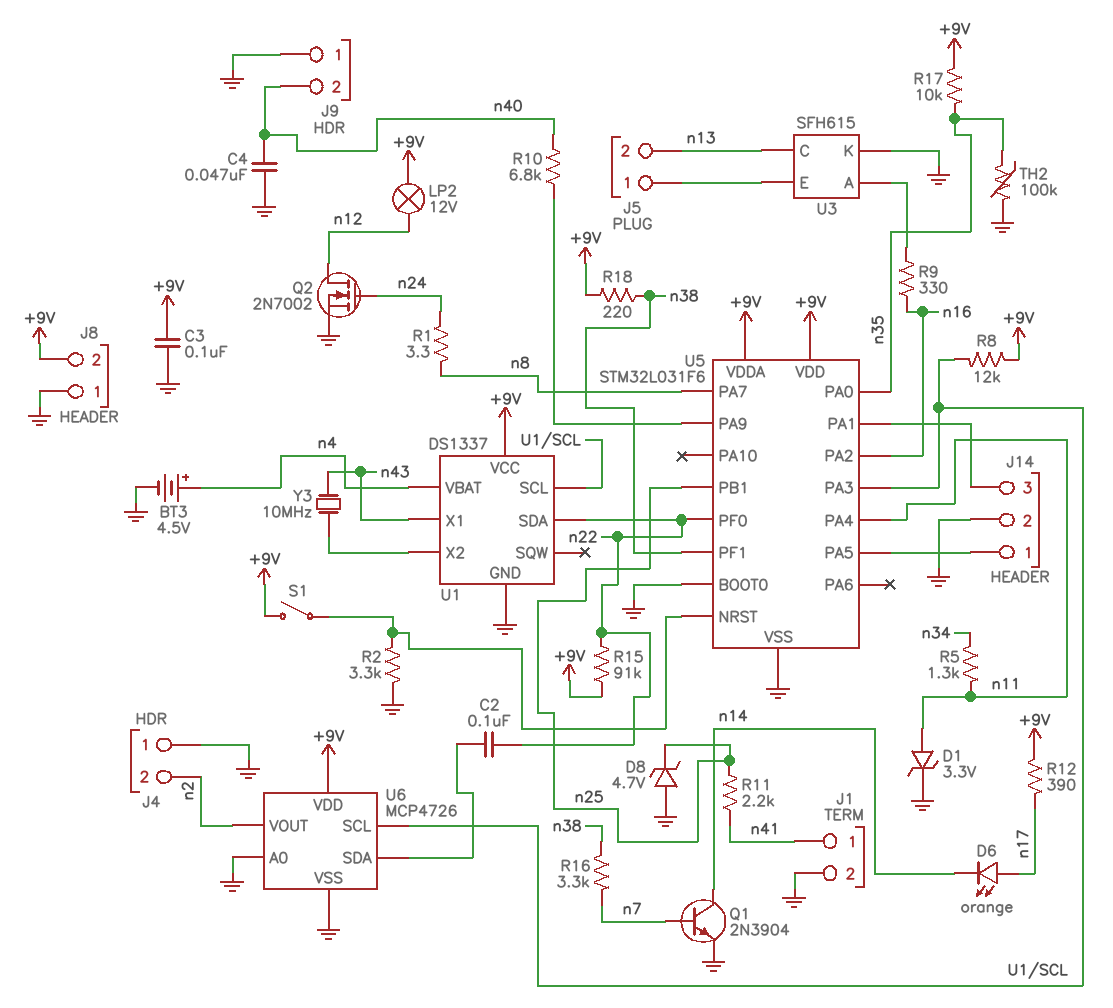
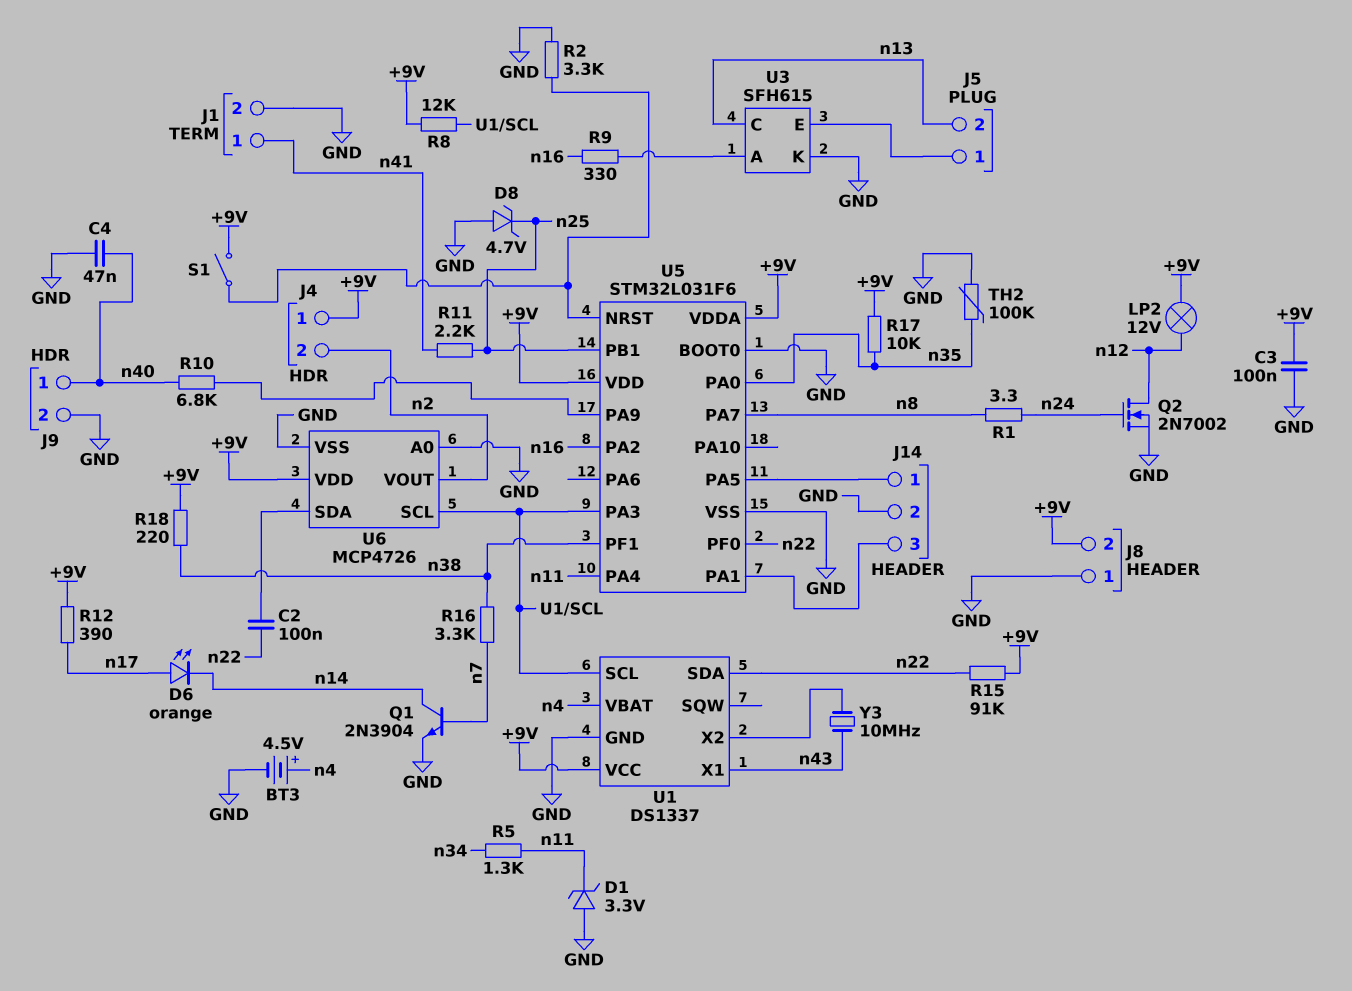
D1: zener 3.3V (A n11, K GND) -> zener 3.3V (A GND, K n11)
J4 pin 1: GND -> +9V
J9 pin 1: GND -> n40
J9 pin 2: n40 -> GND

